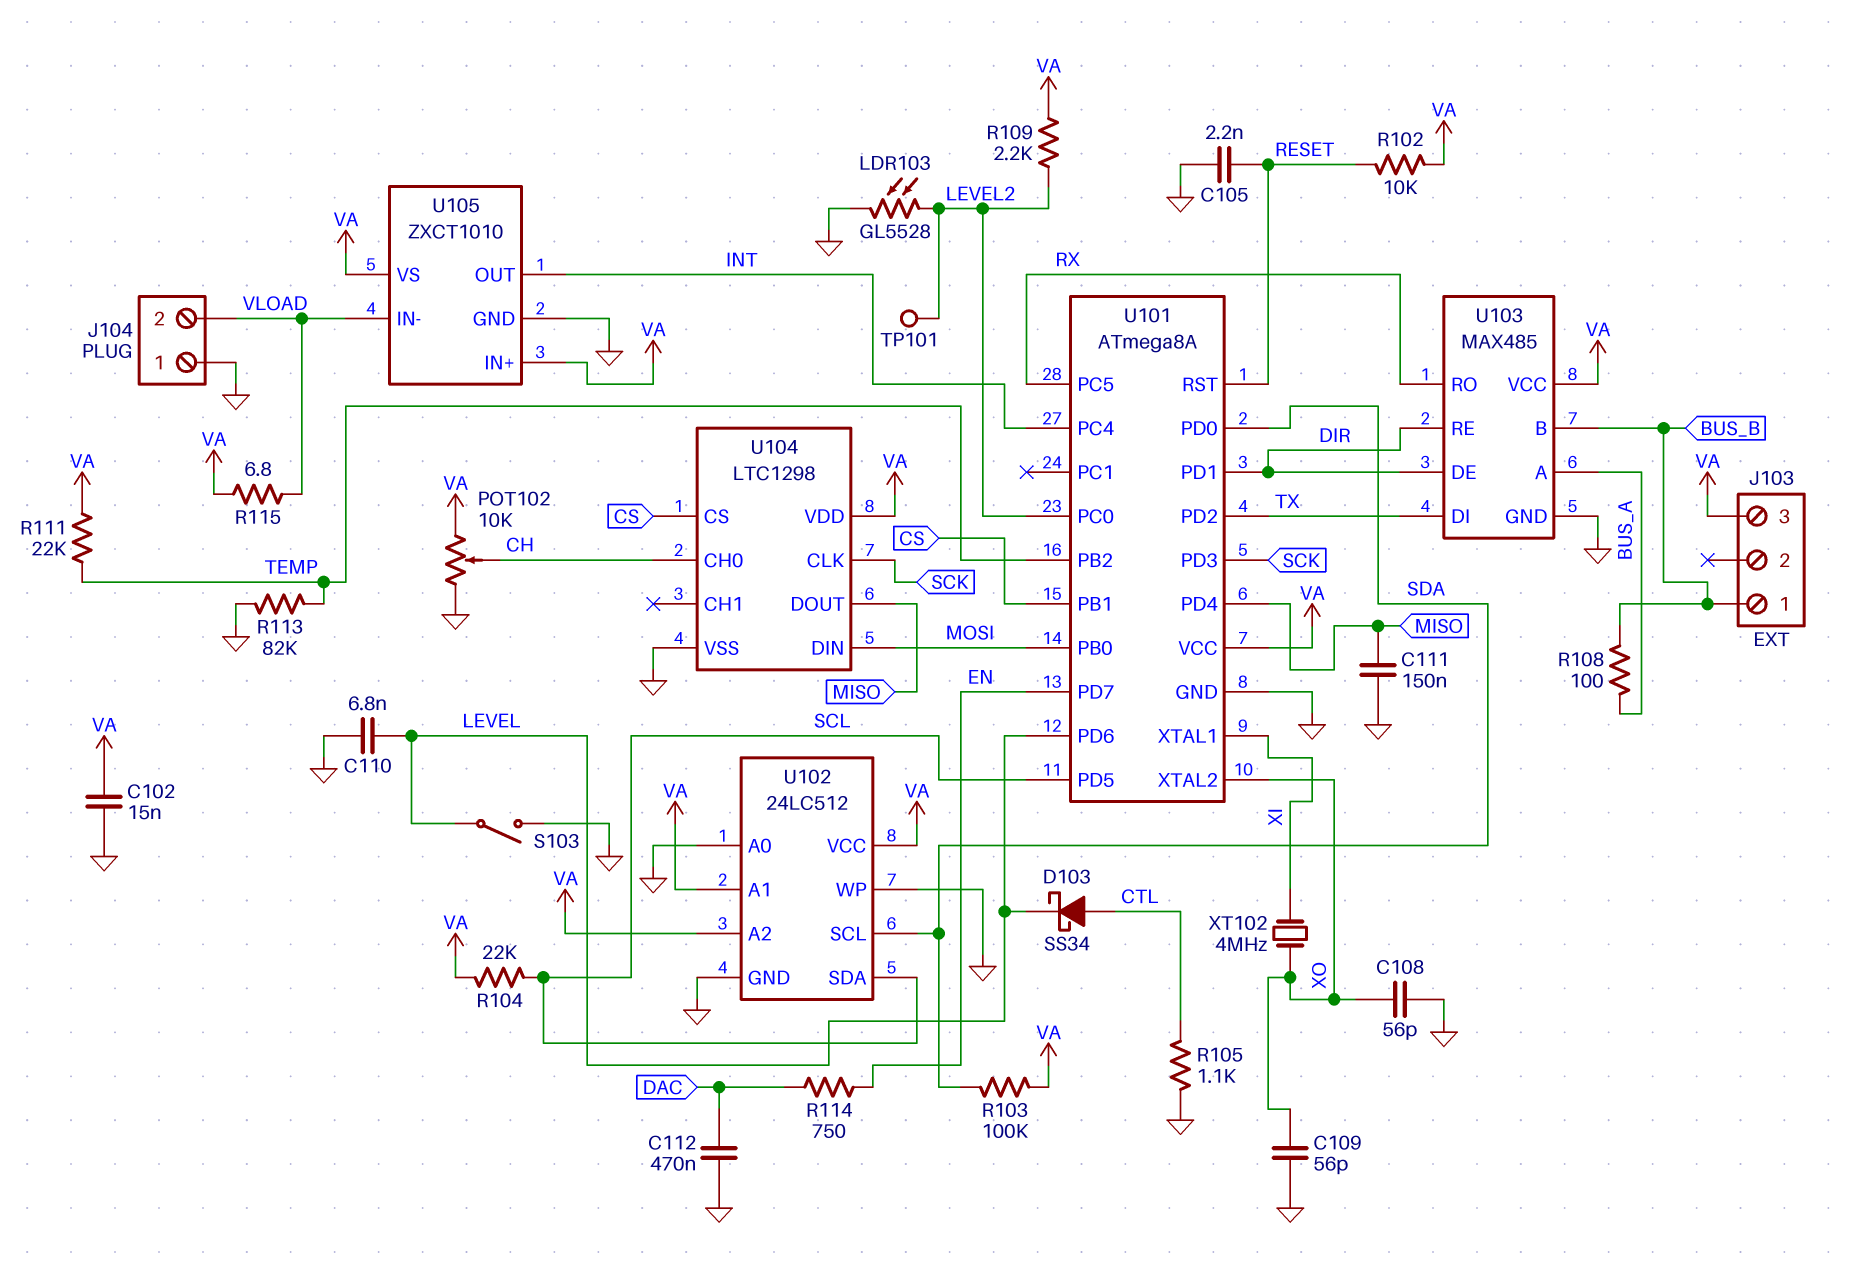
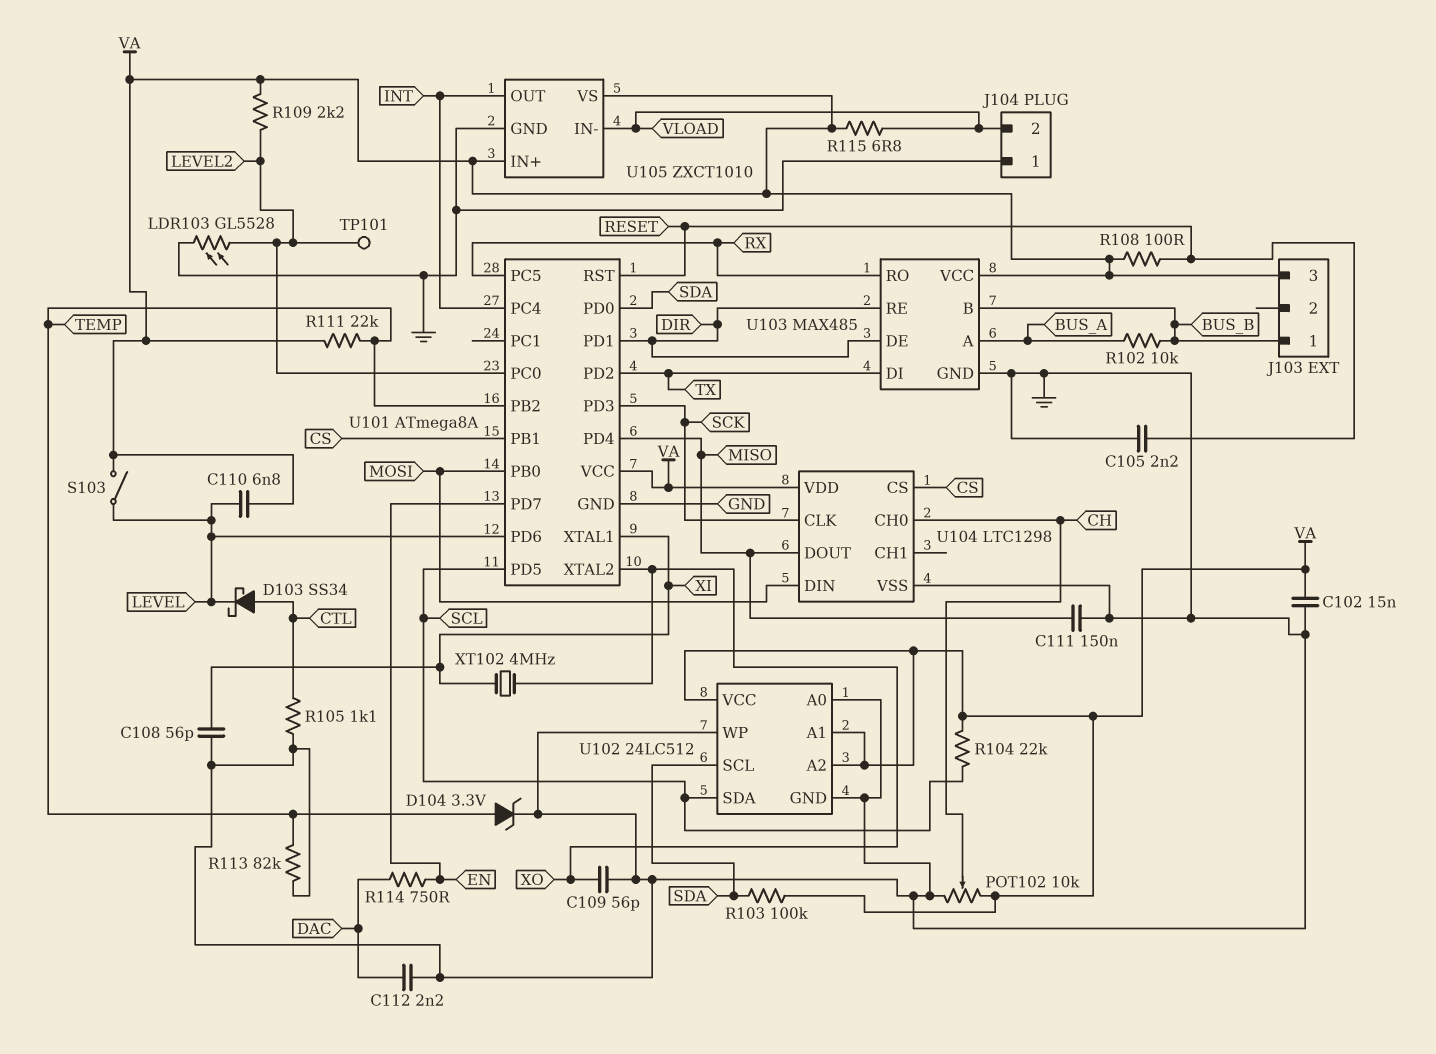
C108: 56pF (GND, XO) -> 56pF (GND, XI)
C110: 6.8nF (GND, LEVEL) -> 6.8nF (LEVEL, VA)
C112: 470nF (DAC, GND) -> 2.2nF (DAC, GND)
D104: none -> zener 3.3V (A TEMP, K GND)
R102: 10k (RESET, VA) -> 10k (BUS_A, BUS_B)
R108: 100 (BUS_A, BUS_B) -> 100 (RESET, VA)
S103: switch (GND, LEVEL) -> switch (LEVEL, VA)

